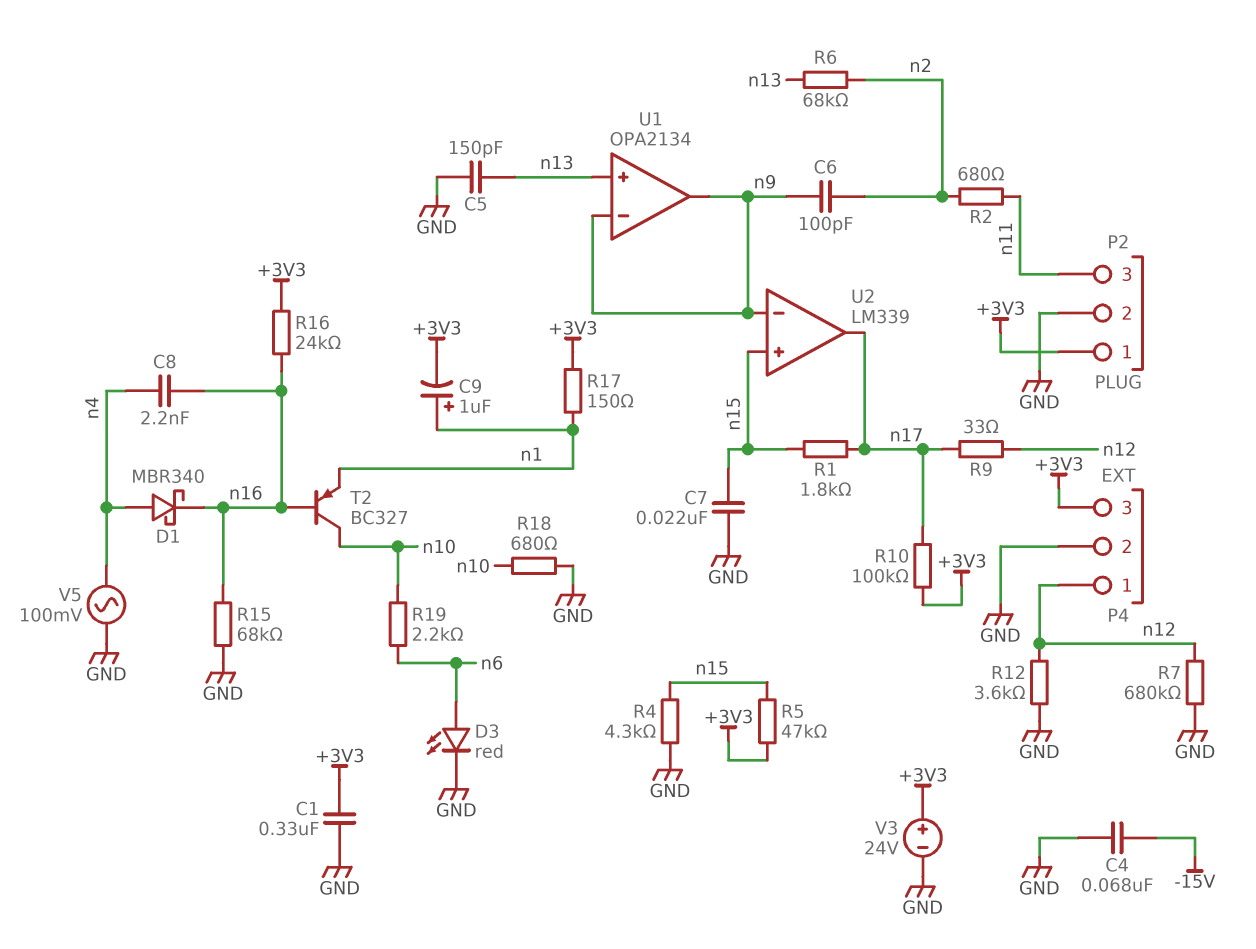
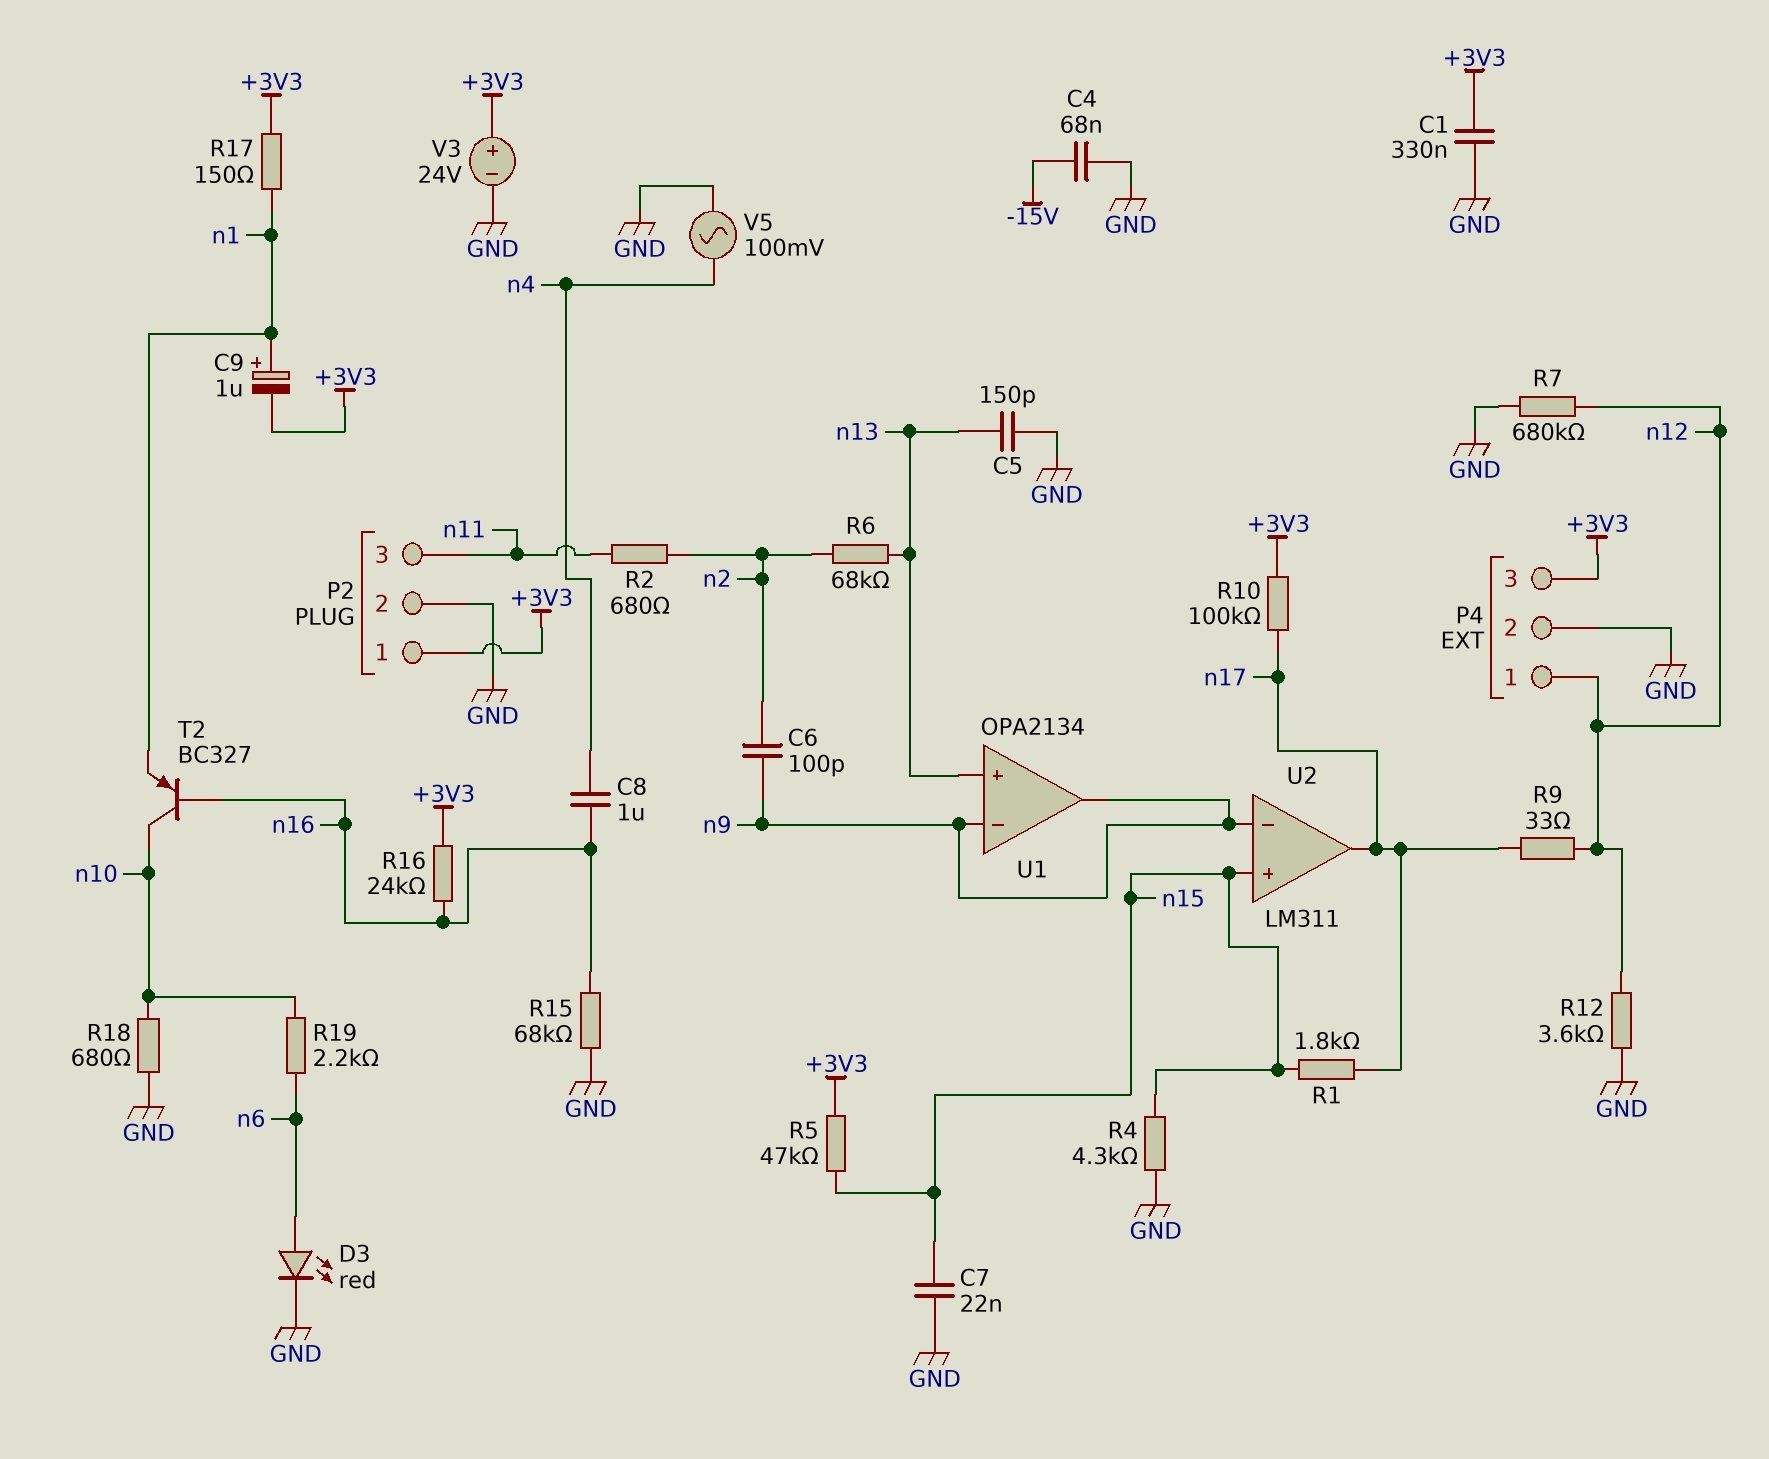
C8: 2.2nF (n4, n16) -> 1uF (n4, n16)
D1: schottky MBR340 (A n4, K n16) -> none
U2: LM339 -> LM311

